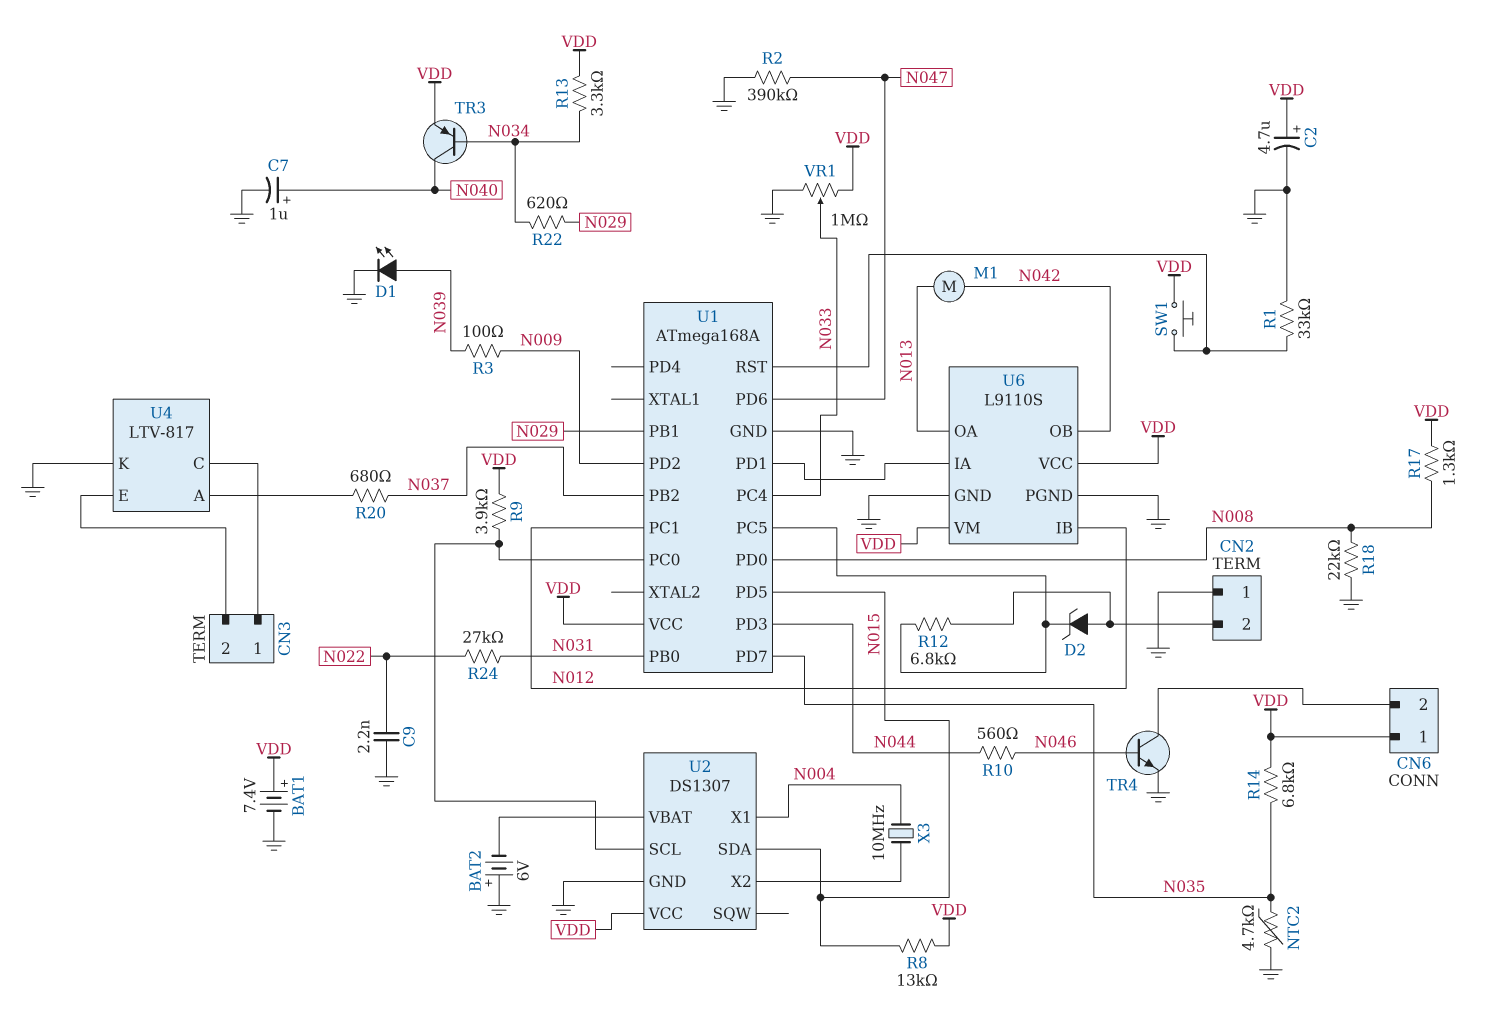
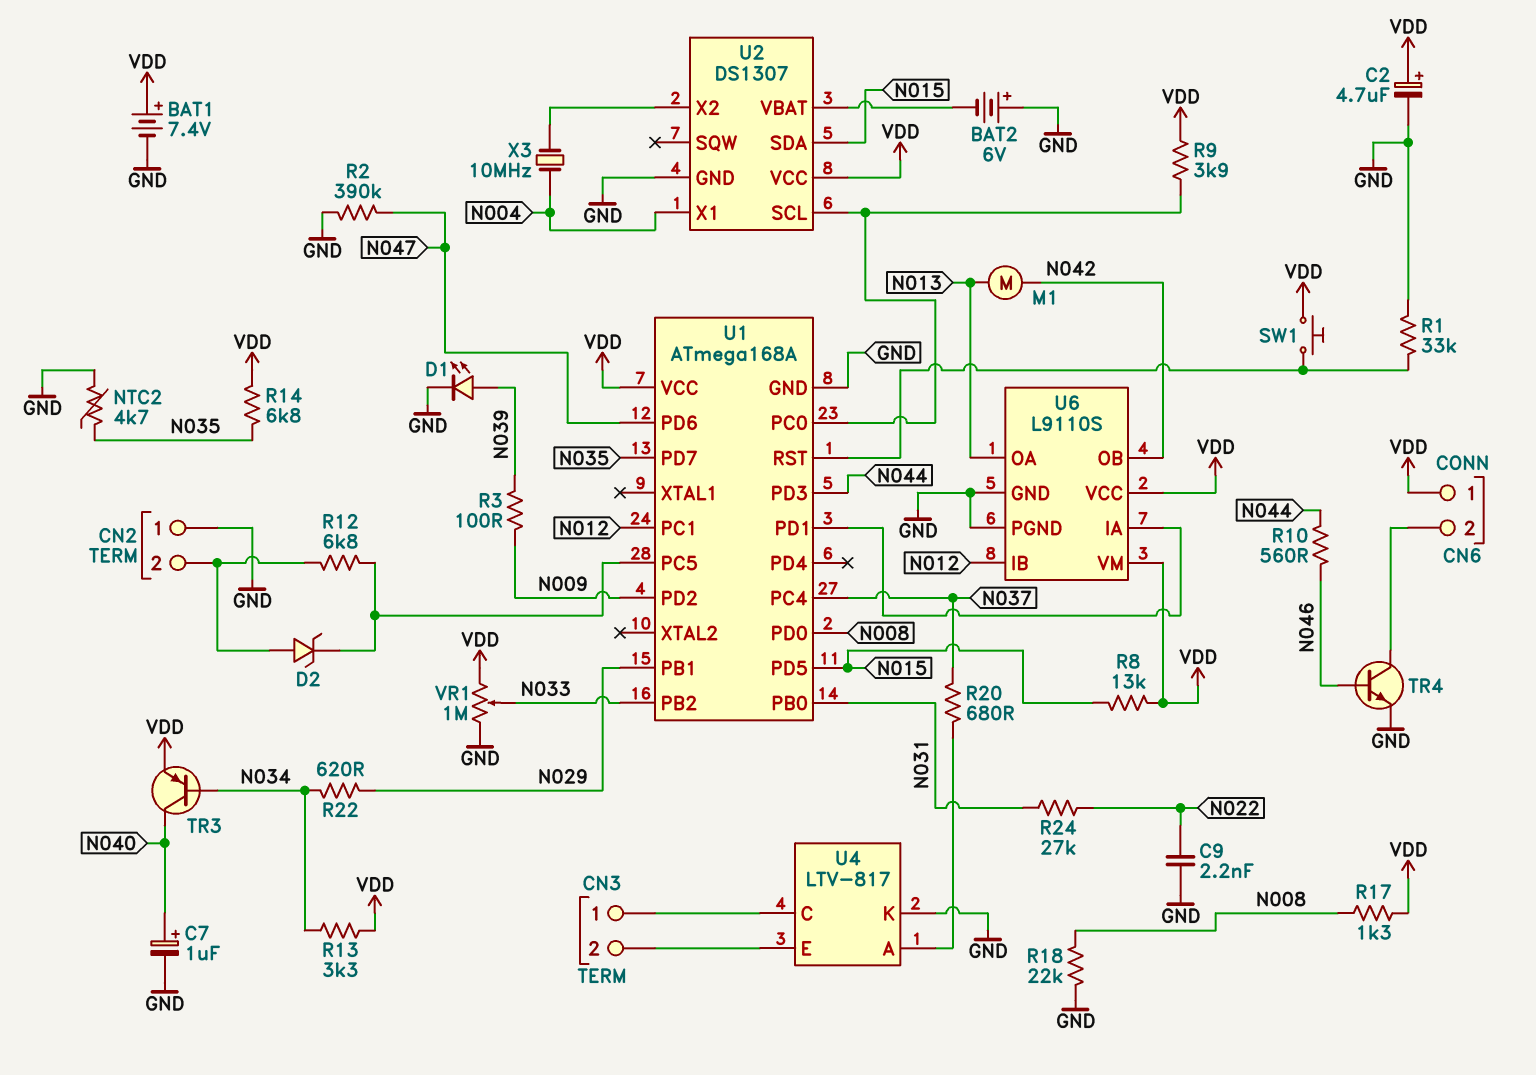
U1 pin PB2: N037 -> N033
U1 pin PC4: N033 -> N037

